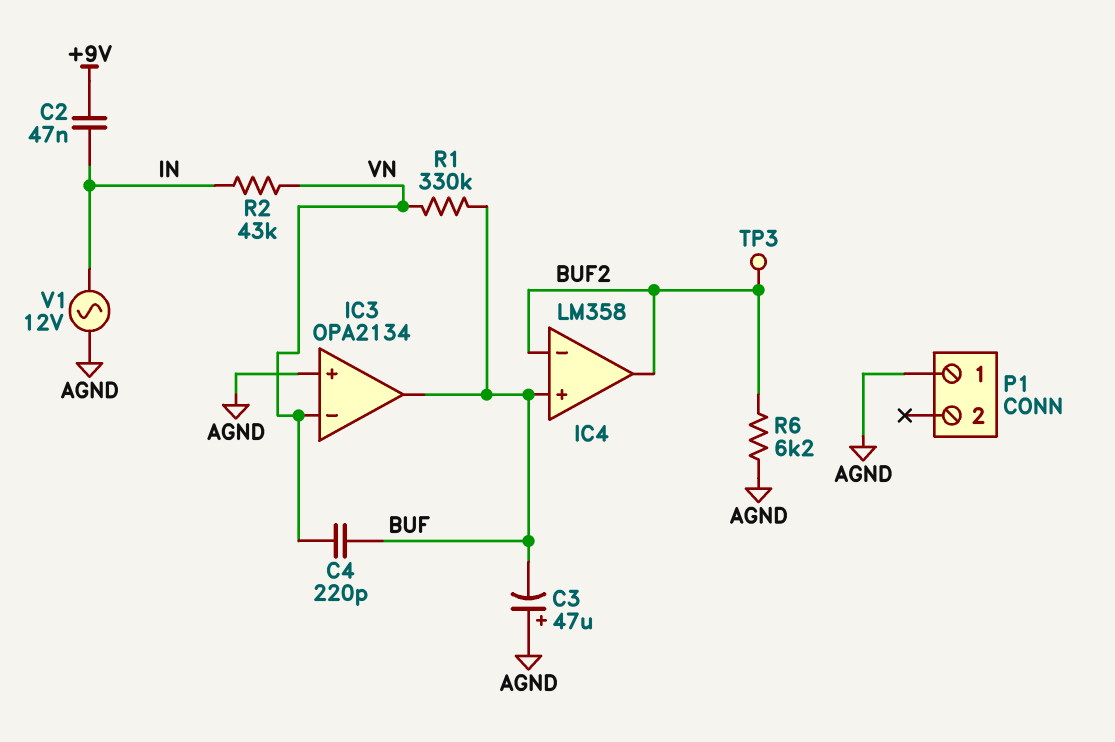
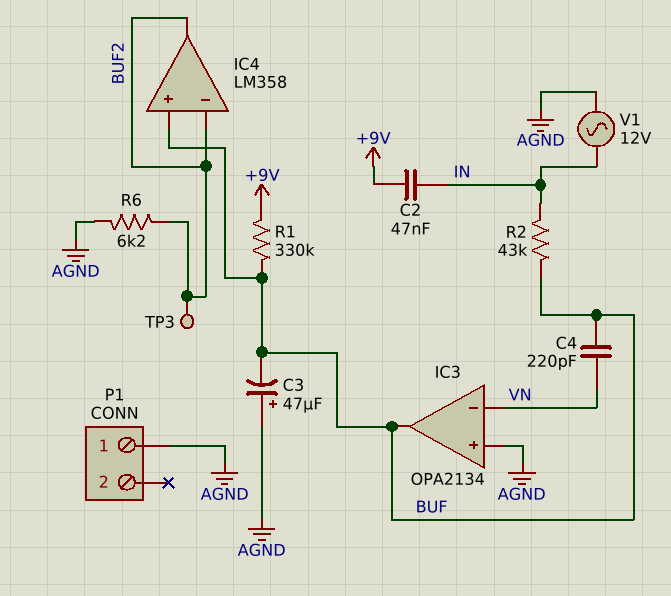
R1: 330k (BUF, VN) -> 330k (+9V, BUF)
R2: 43k (IN, VN) -> 43k (BUF, IN)

